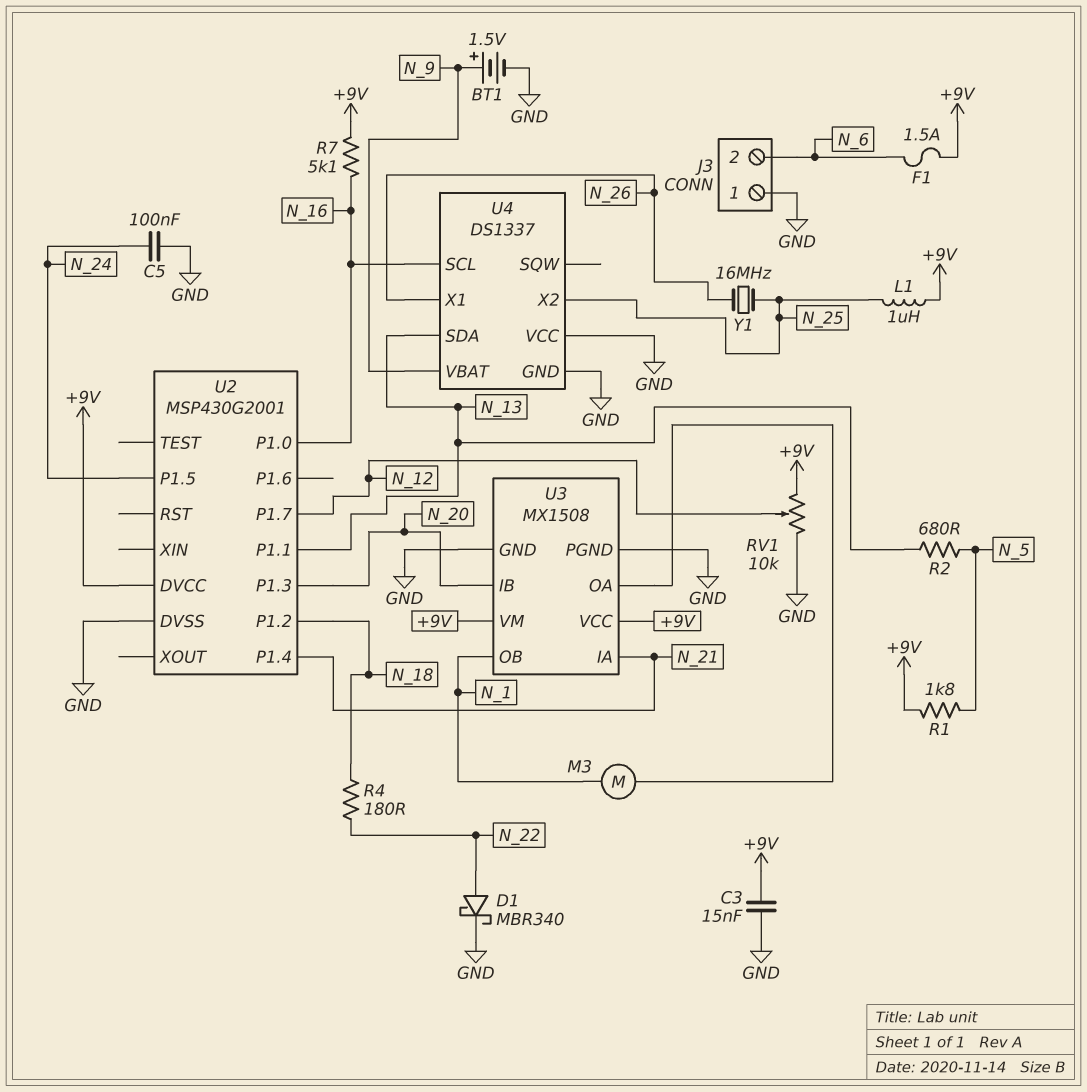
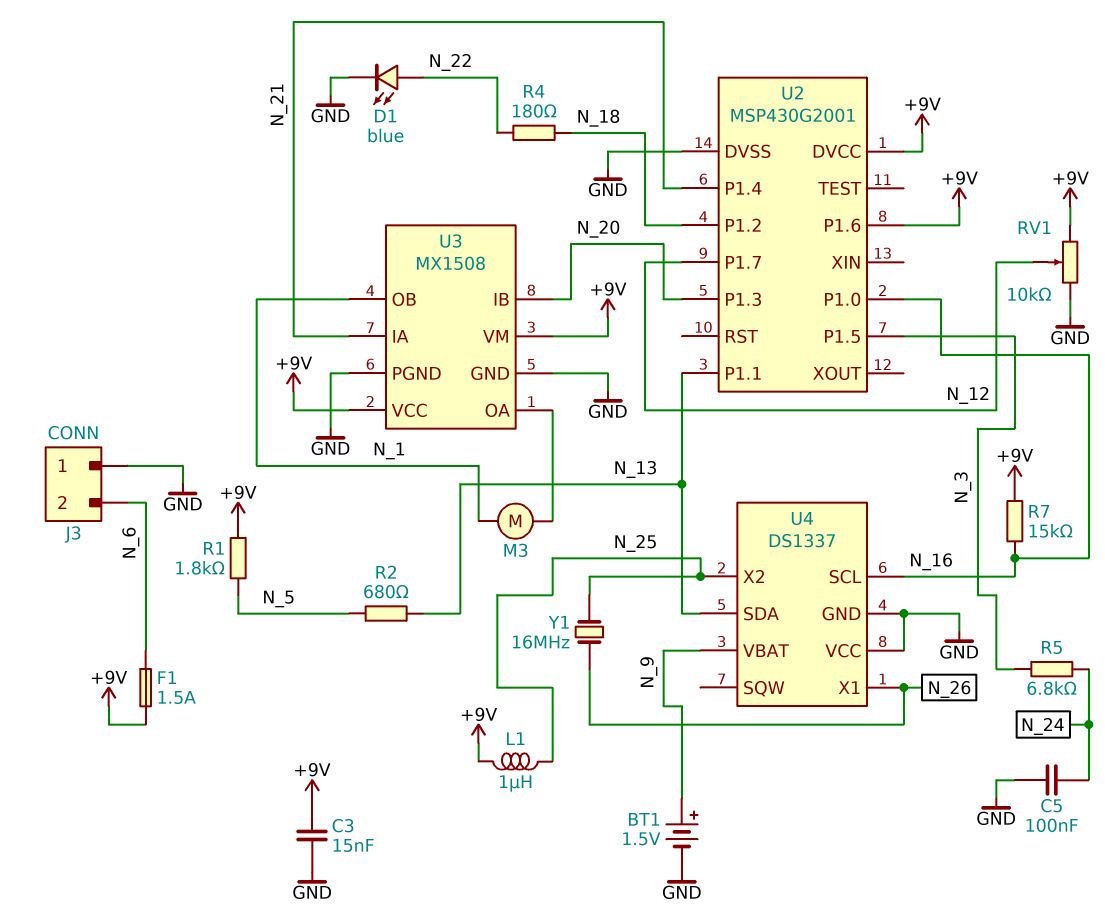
D1: schottky MBR340 (A N_22, K GND) -> LED blue (A N_22, K GND)
R5: none -> 6.8k (N_3, N_24)
R7: 5.1k (+9V, N_16) -> 15k (+9V, N_16)
U2 pin P1.5: N_24 -> N_3
U2 pin P1.6: none -> +9V

